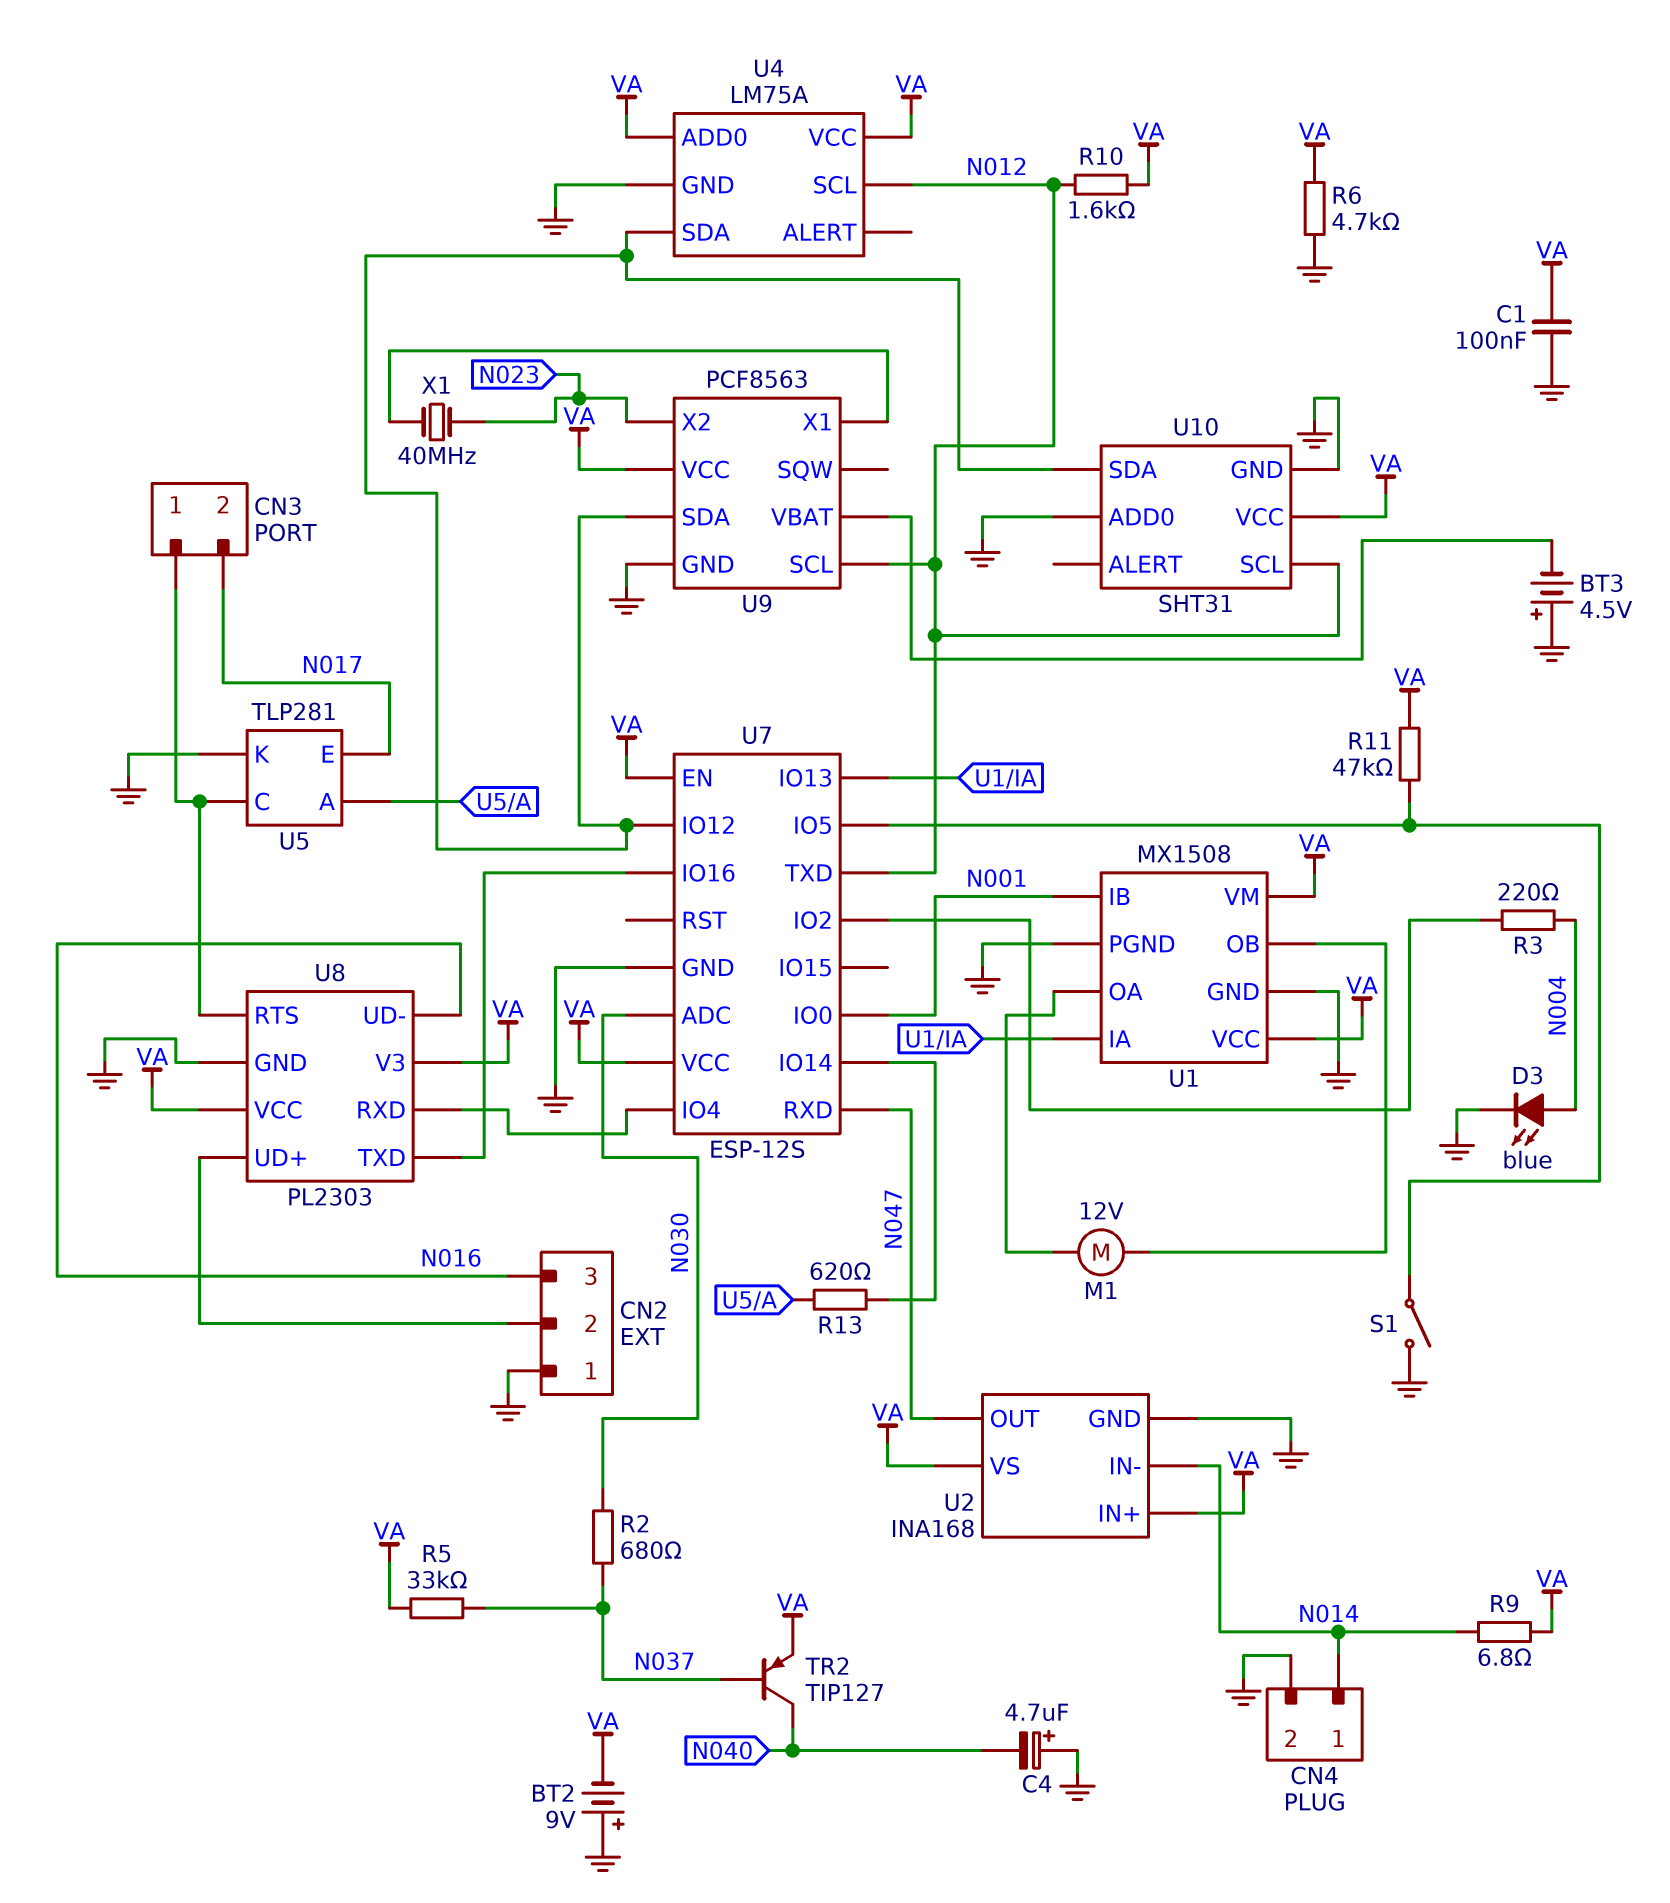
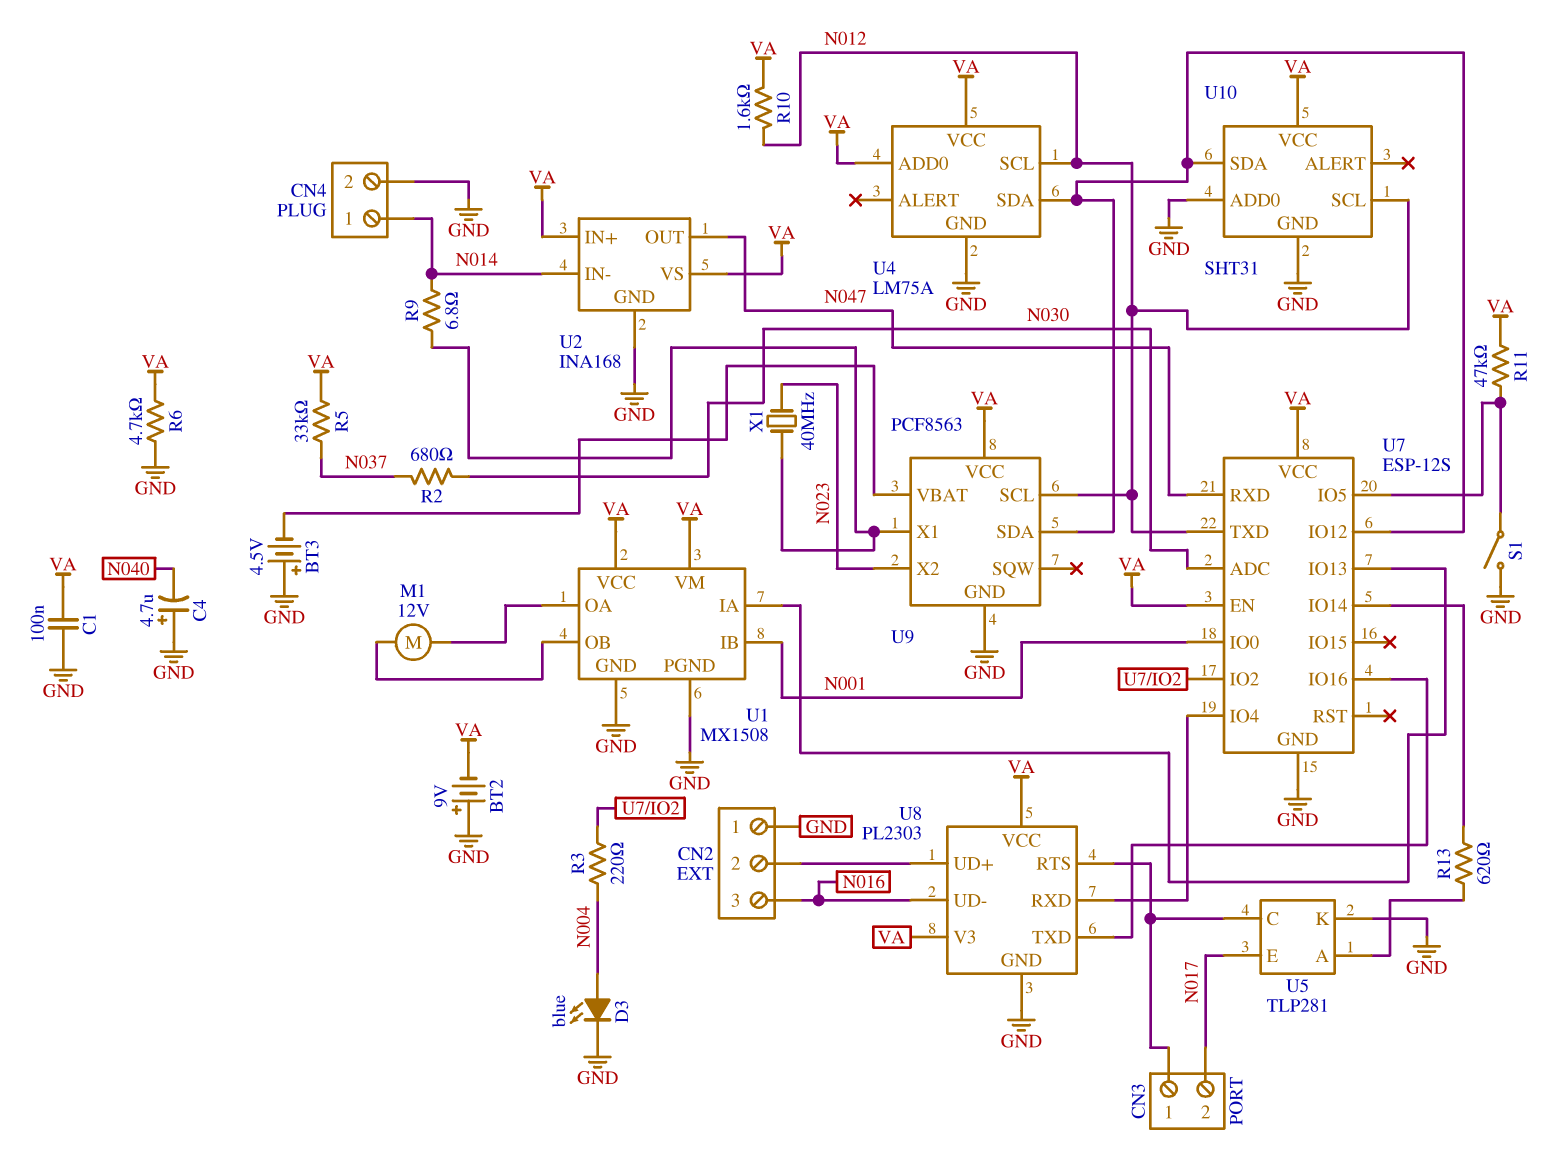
R9: 6.8 (N014, VA) -> 6.8 (N014, U9/X1)
TR2: PNP TIP127 (B N037, C N040, E VA) -> none

